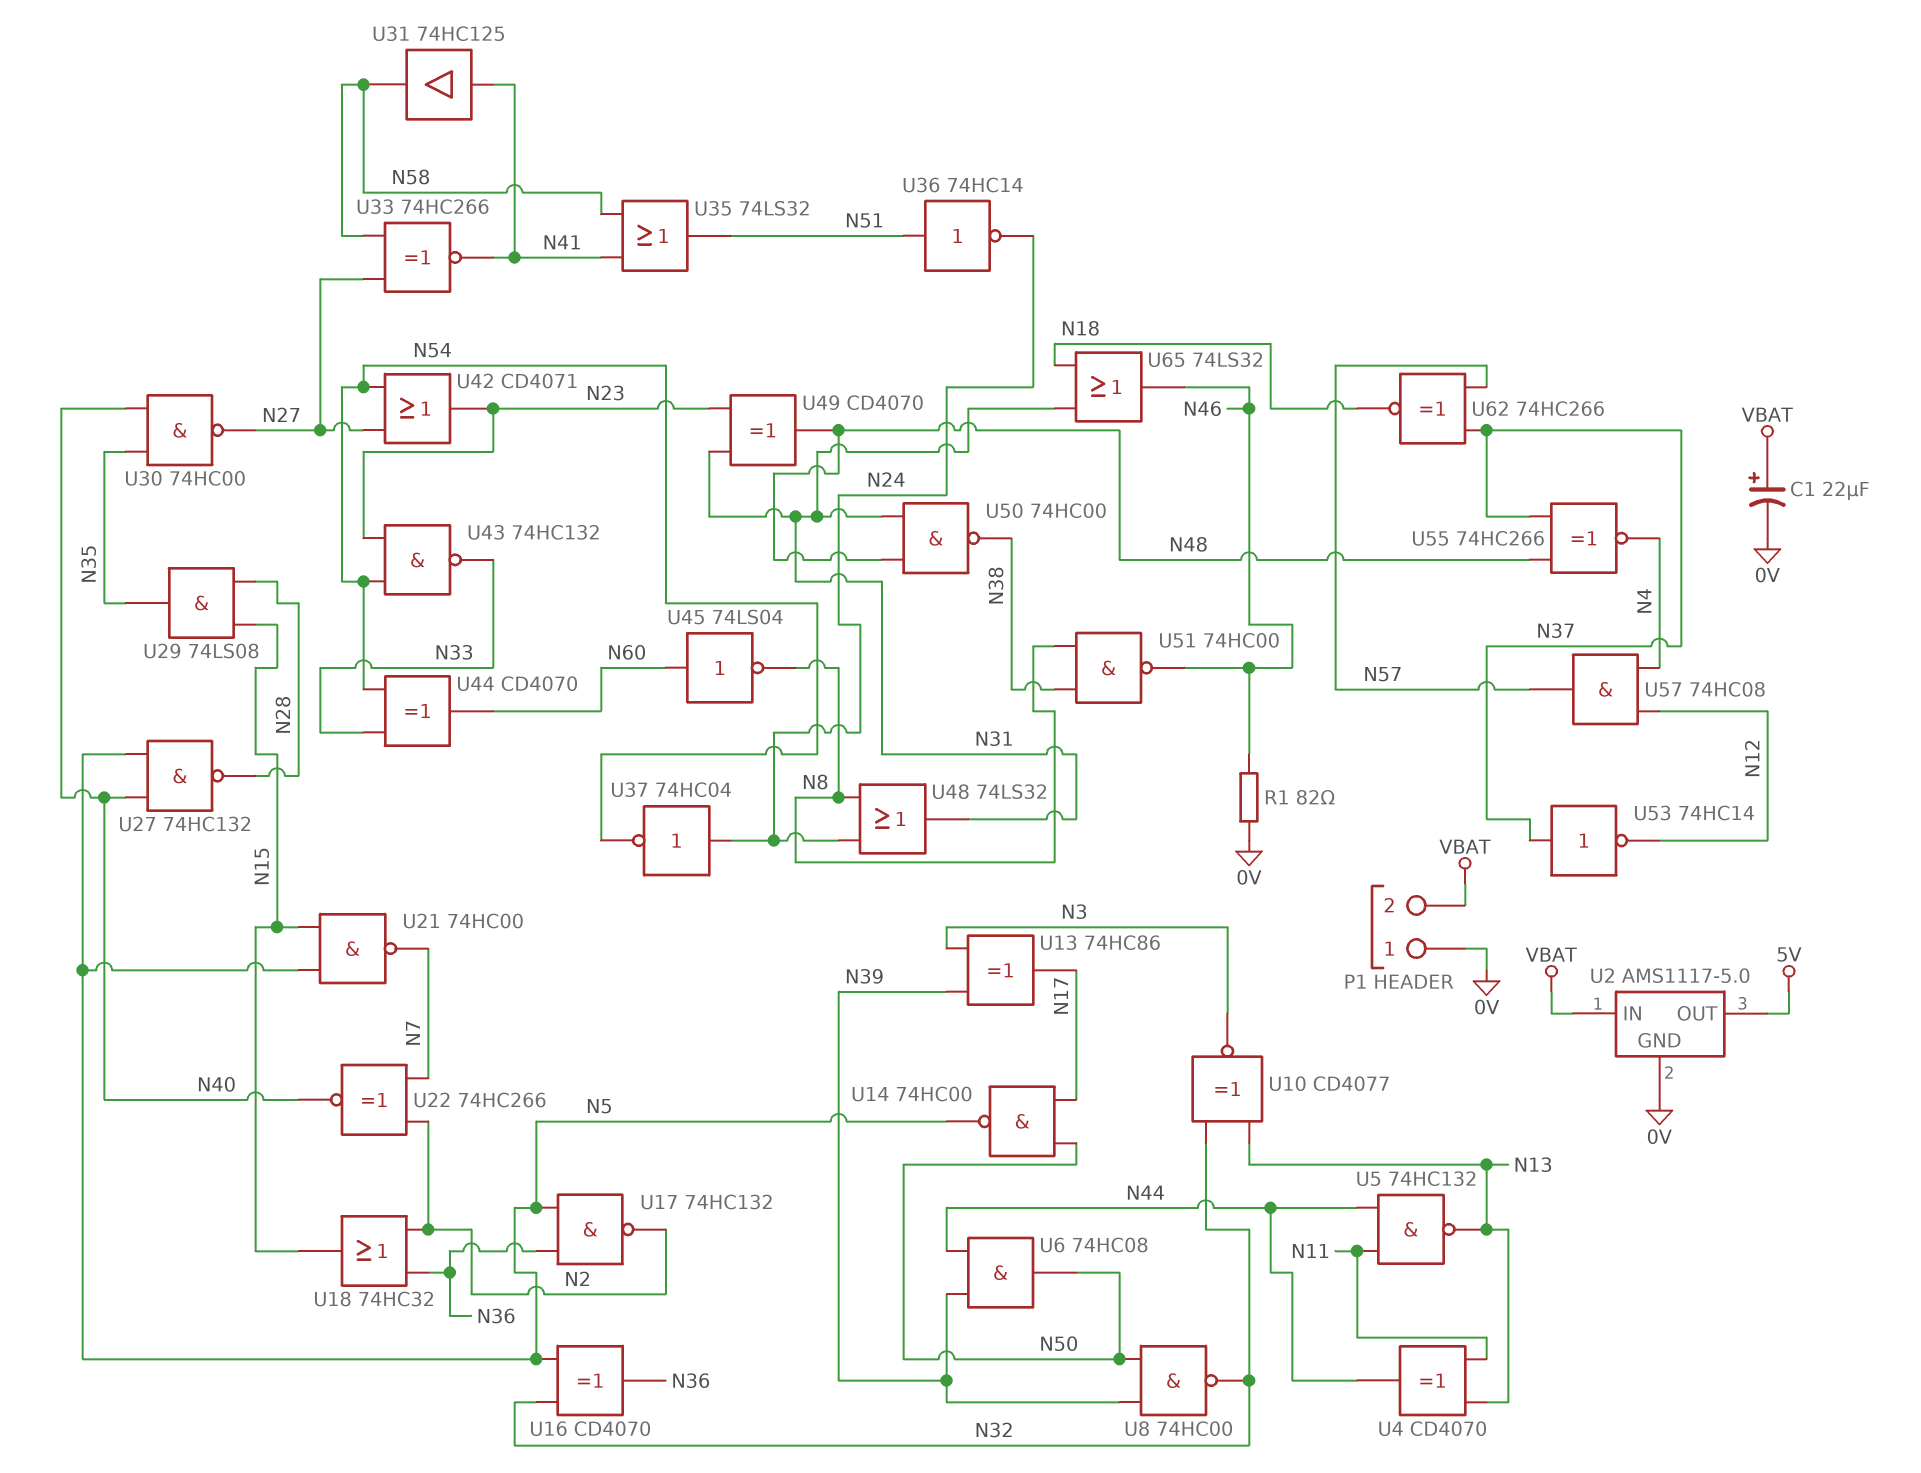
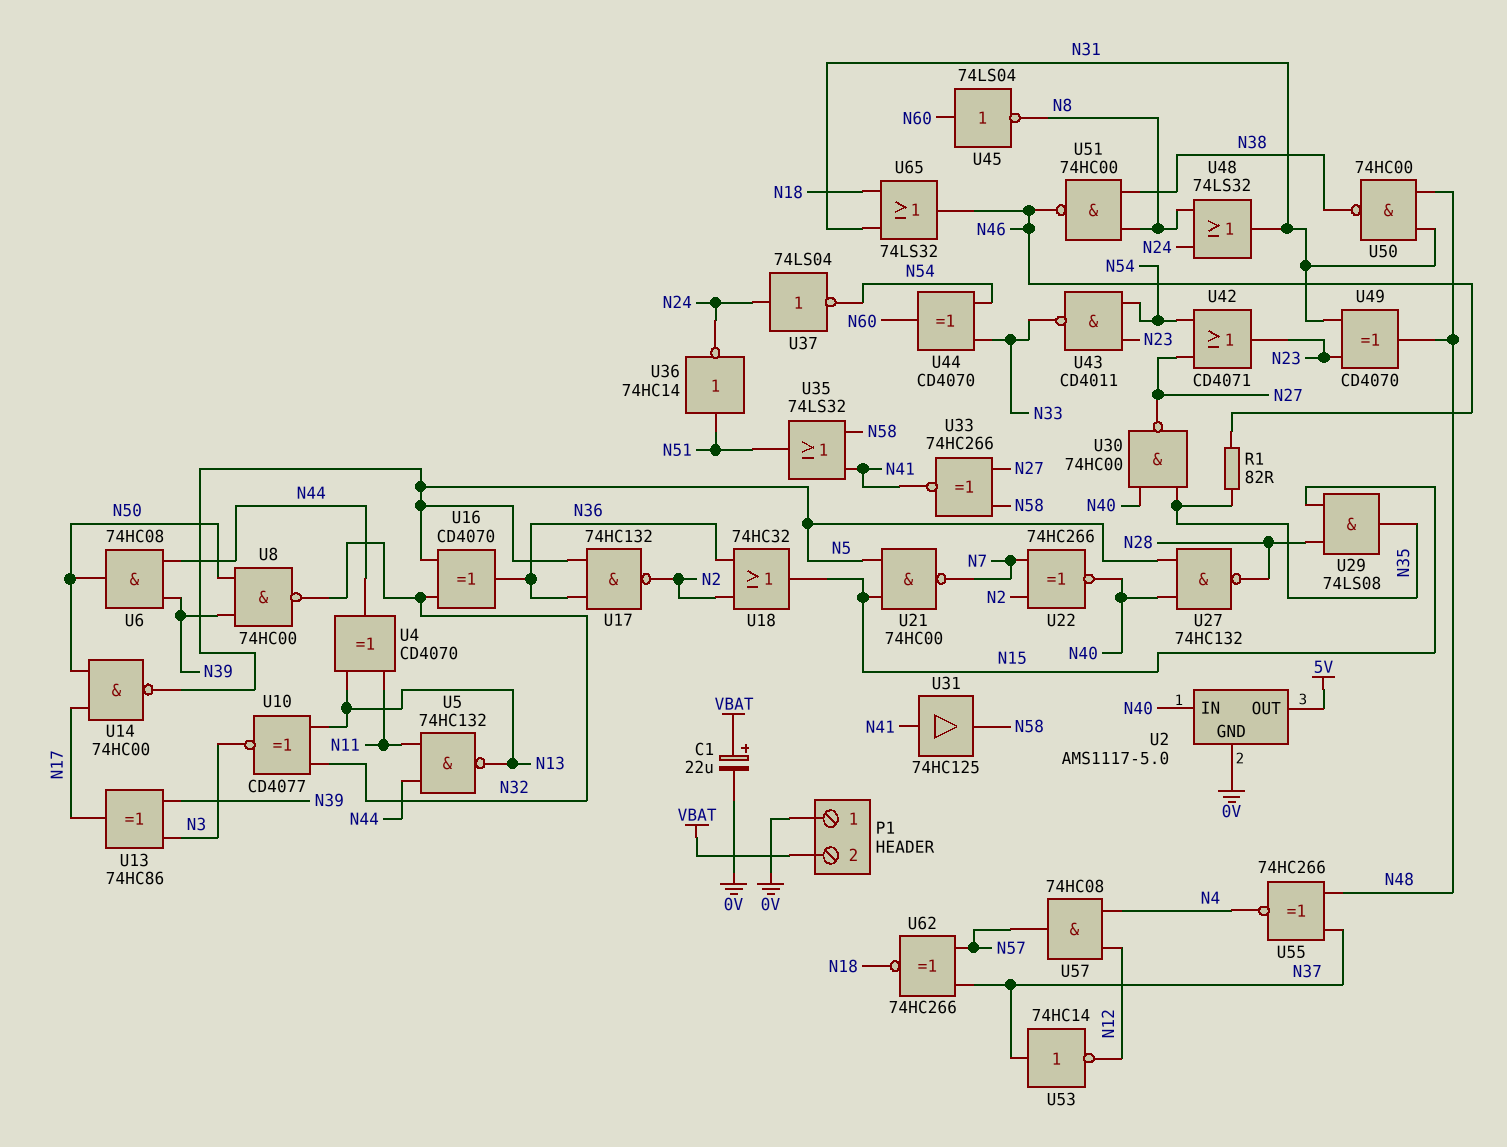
R1: 82 (0V, N46) -> 82 (N35, N46)
U2 pin IN: VBAT -> N40
U37: NOT 74HC04 (in N24, out N54) -> NOT 74LS04 (in N24, out N54)
U43: NAND 74HC132 (in N23, in N54, out N33) -> NAND CD4011 (in N23, in N54, out N33)

